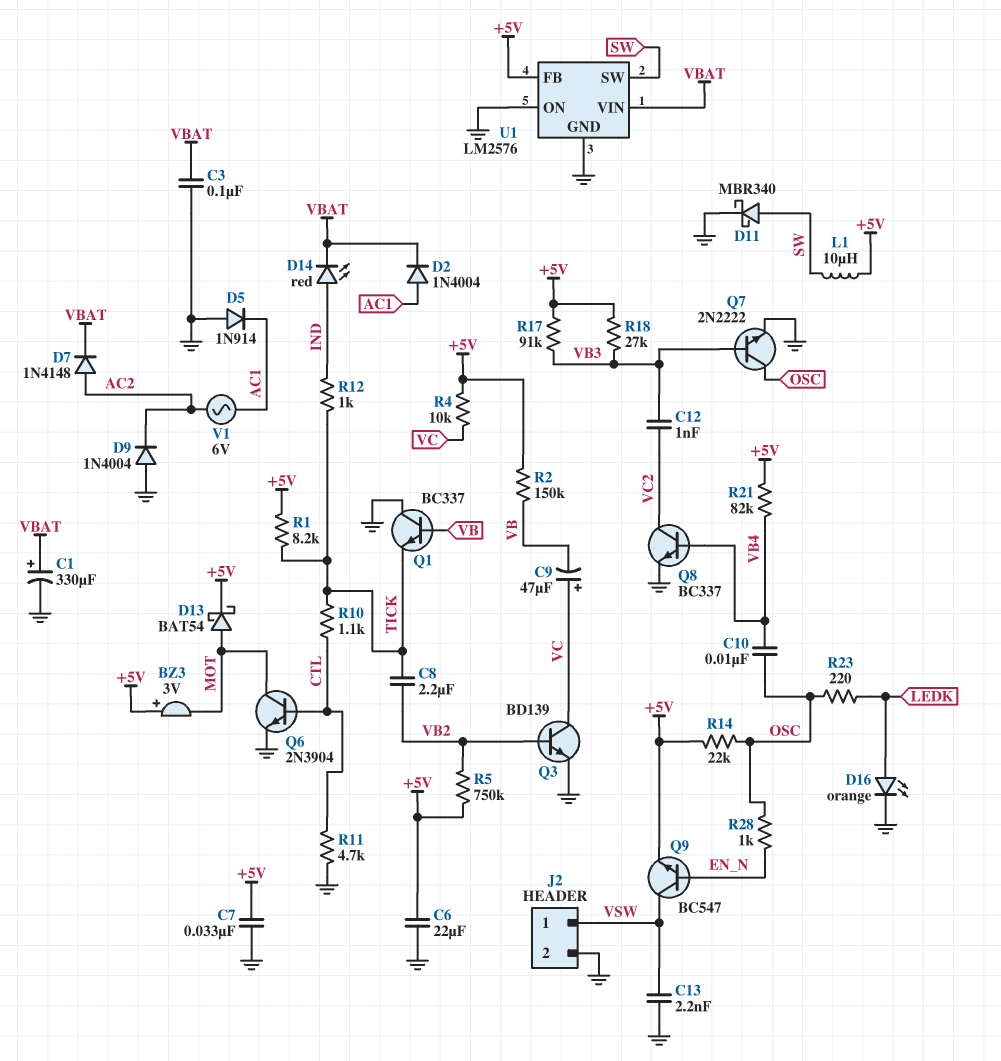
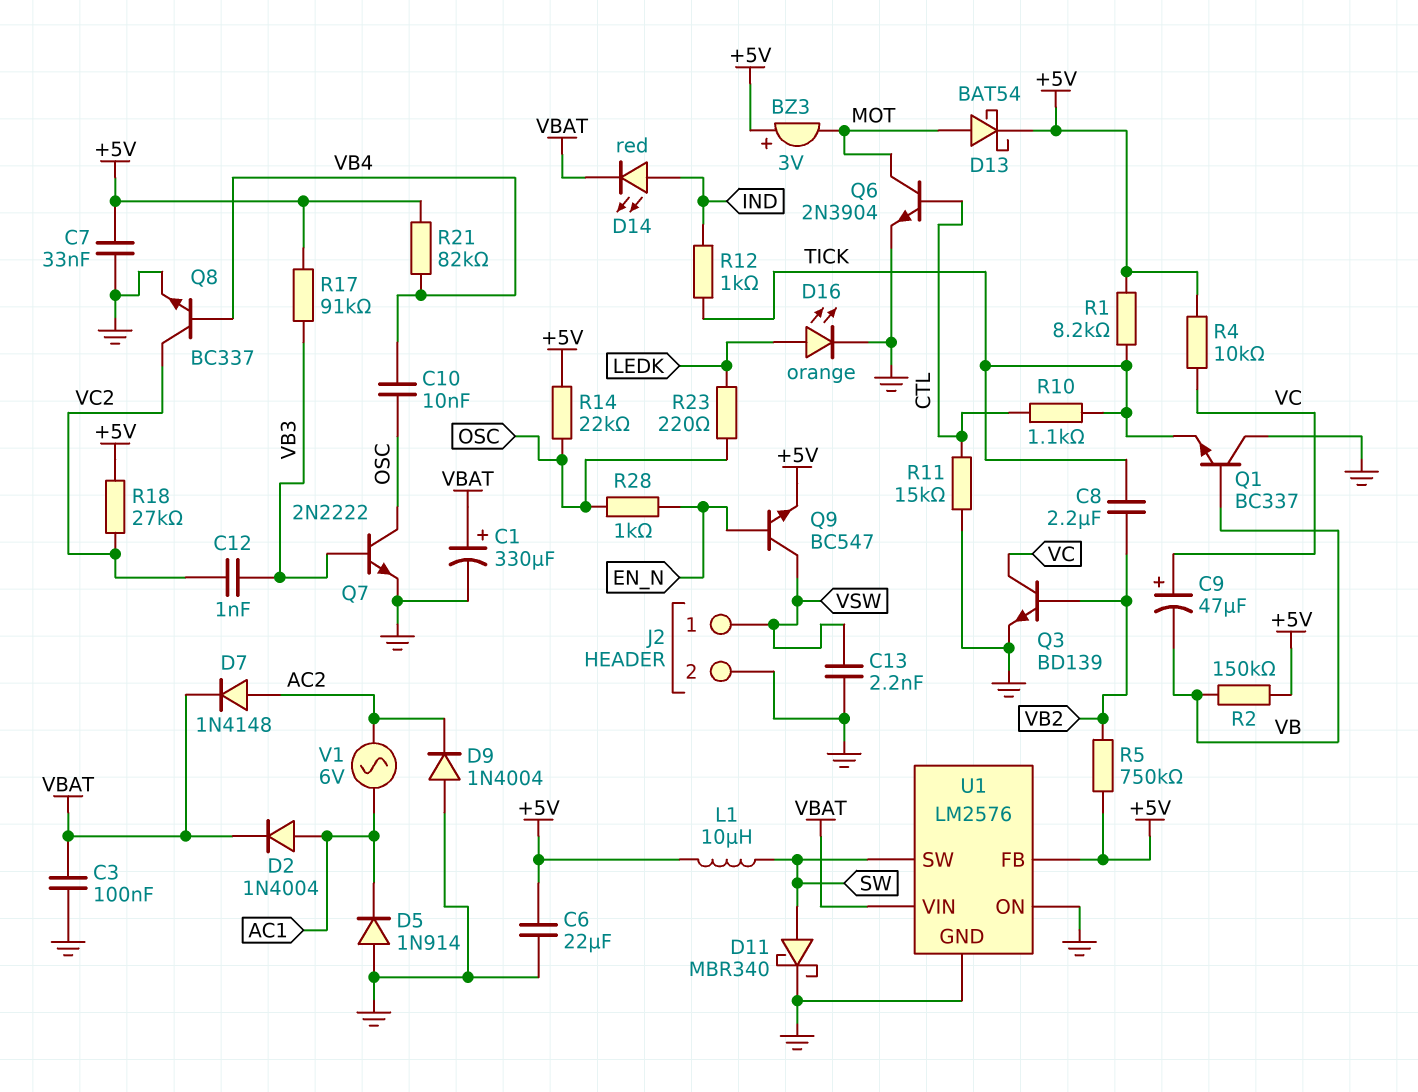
R11: 4.7k (CTL, GND) -> 15k (CTL, GND)
R18: 27k (+5V, VB3) -> 27k (+5V, VC2)

